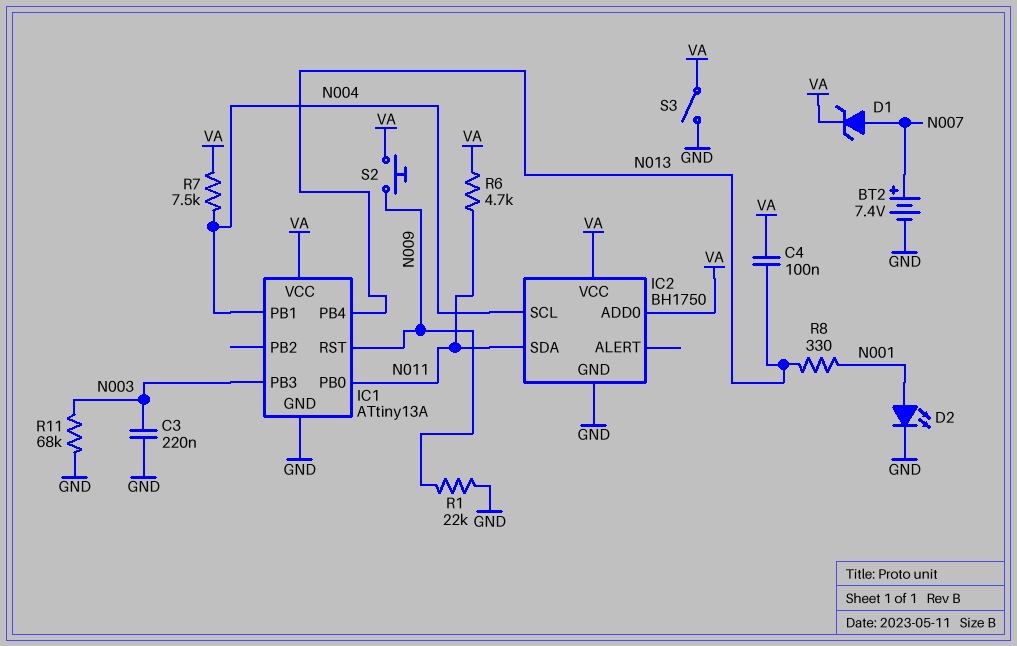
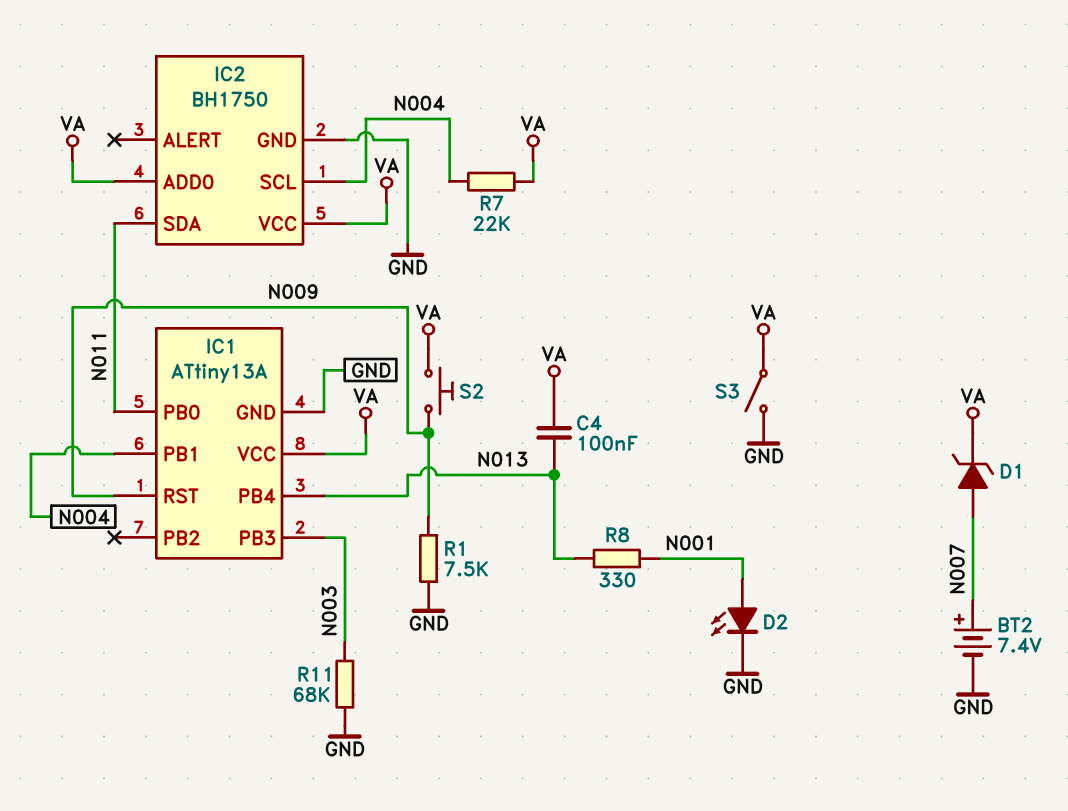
C3: 220nF (GND, N003) -> none
R1: 22k (GND, N009) -> 7.5k (GND, N009)
R6: 4.7k (N011, VA) -> none
R7: 7.5k (N004, VA) -> 22k (N004, VA)

